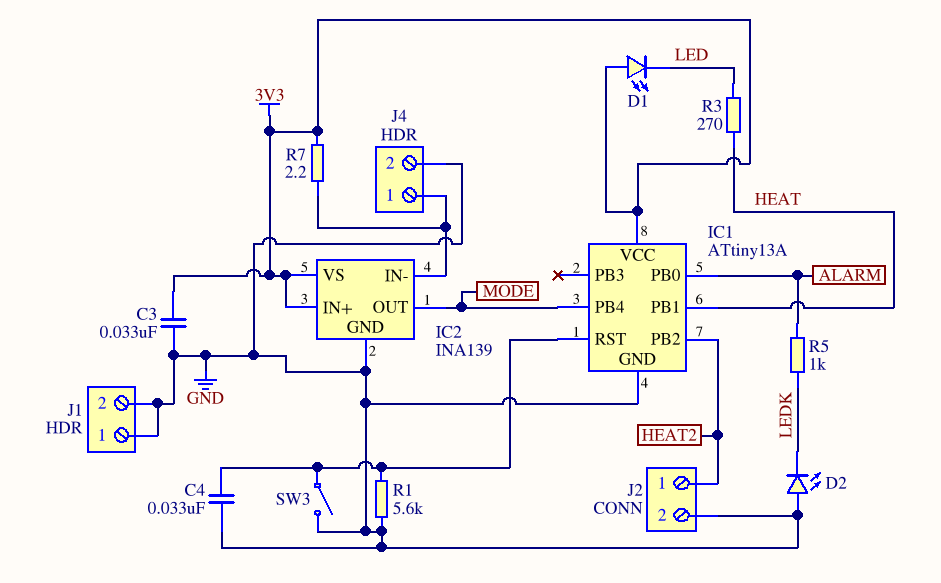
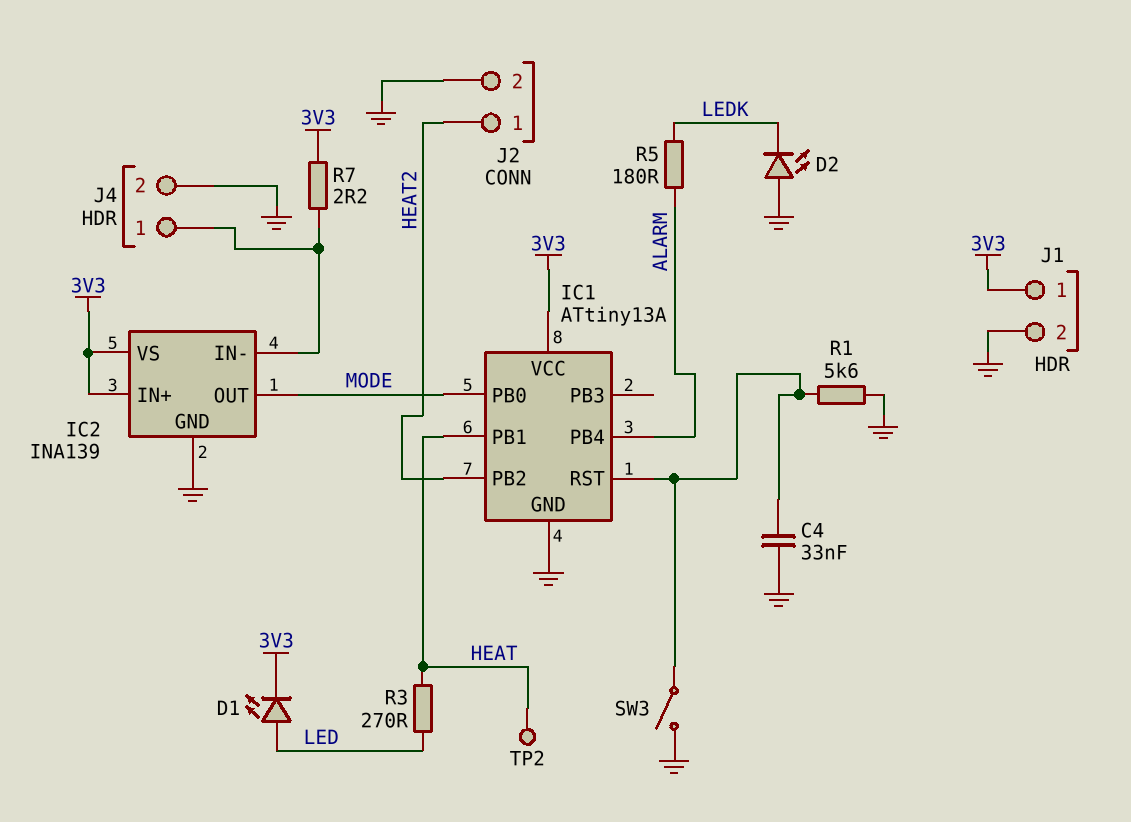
C3: 33nF (3V3, GND) -> none
D1: LED (A 3V3, K LED) -> LED (A LED, K 3V3)
IC1 pin PB0: ALARM -> MODE
IC1 pin PB4: MODE -> ALARM
J1 pin 1: GND -> 3V3
R5: 1k (ALARM, LEDK) -> 180 (ALARM, LEDK)
TP2: none -> test point (HEAT)

